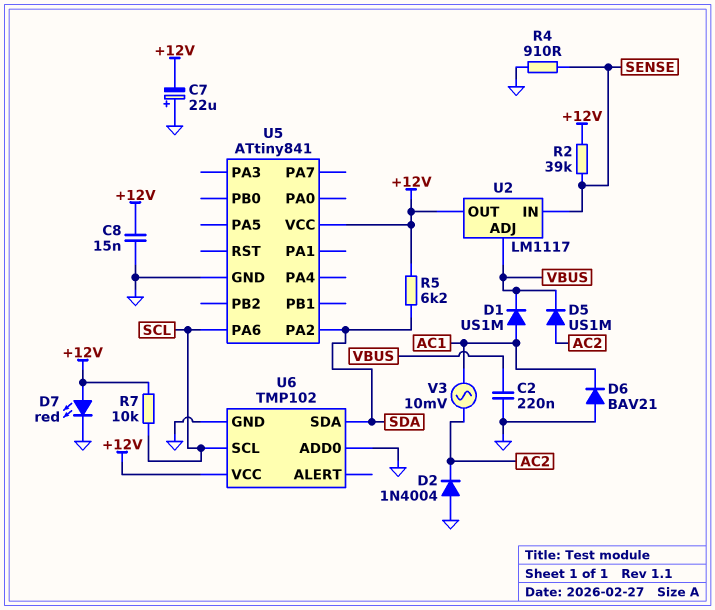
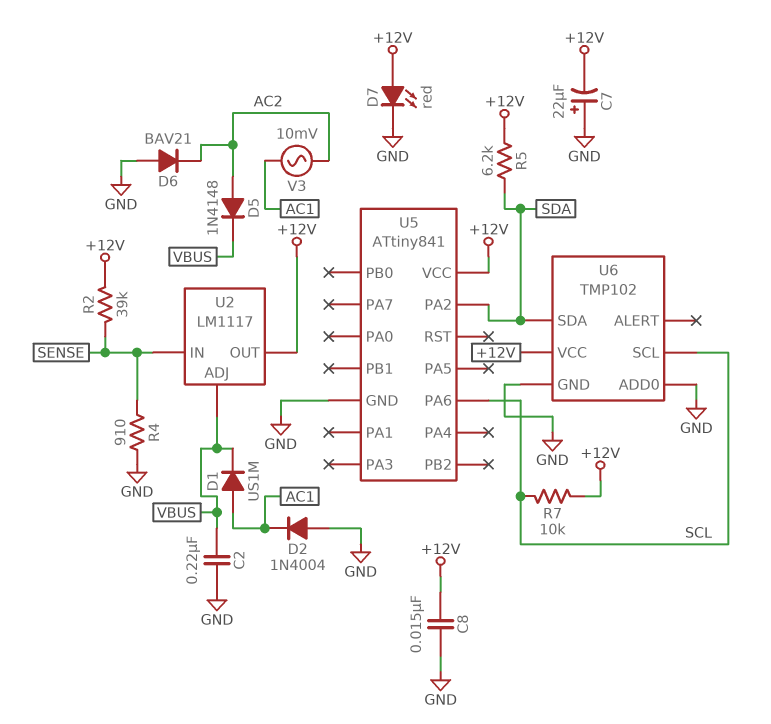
D2: diode 1N4004 (A GND, K AC2) -> diode 1N4004 (A GND, K AC1)
D5: diode US1M (A AC2, K VBUS) -> diode 1N4148 (A AC2, K VBUS)
D6: diode BAV21 (A GND, K AC1) -> diode BAV21 (A GND, K AC2)

